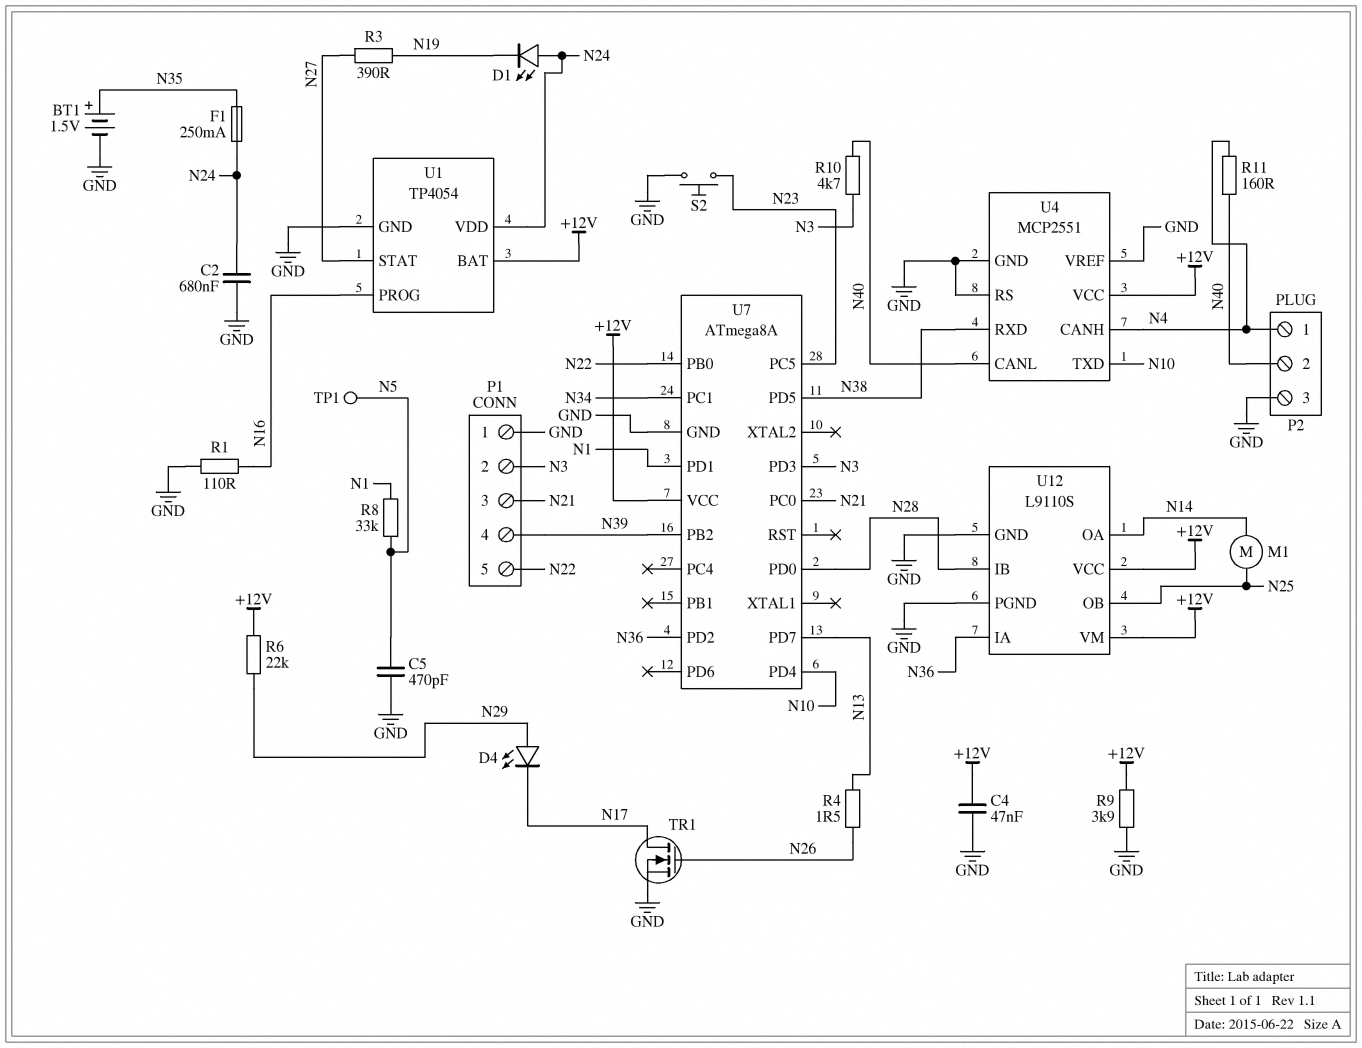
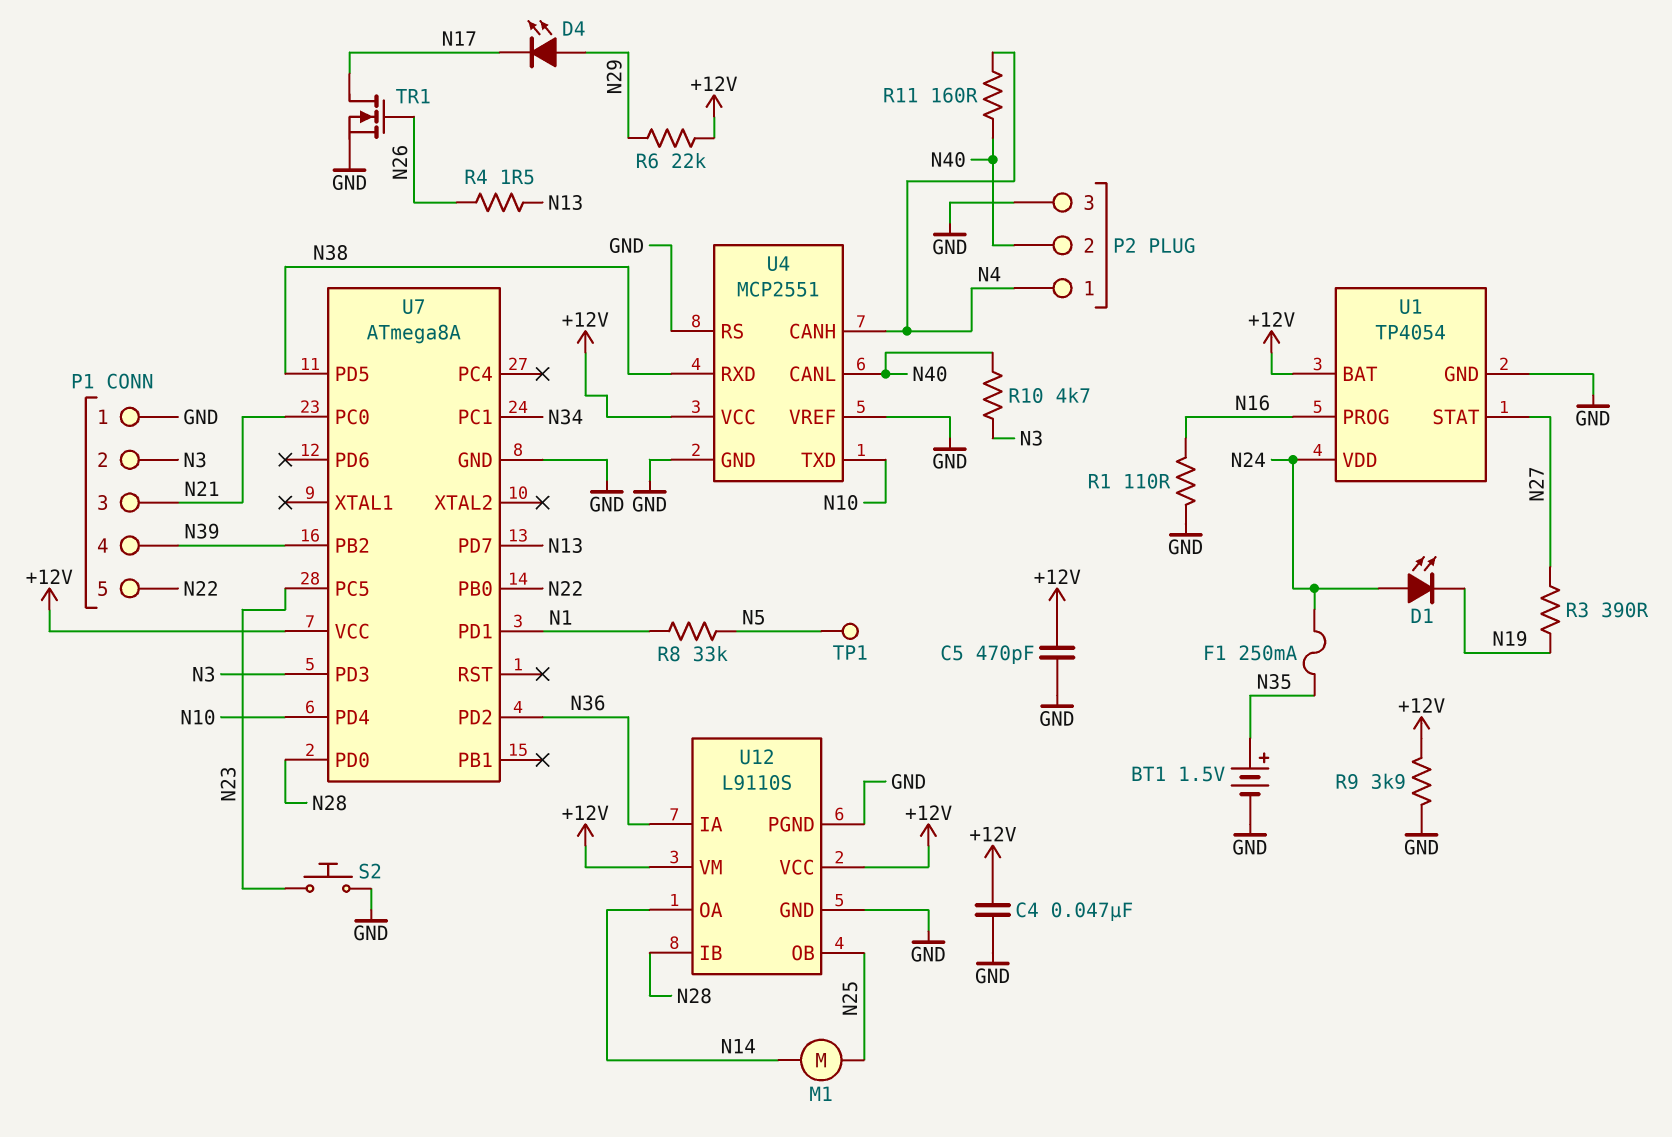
C2: 680nF (GND, N24) -> none
C5: 470pF (GND, N5) -> 470pF (+12V, GND)

